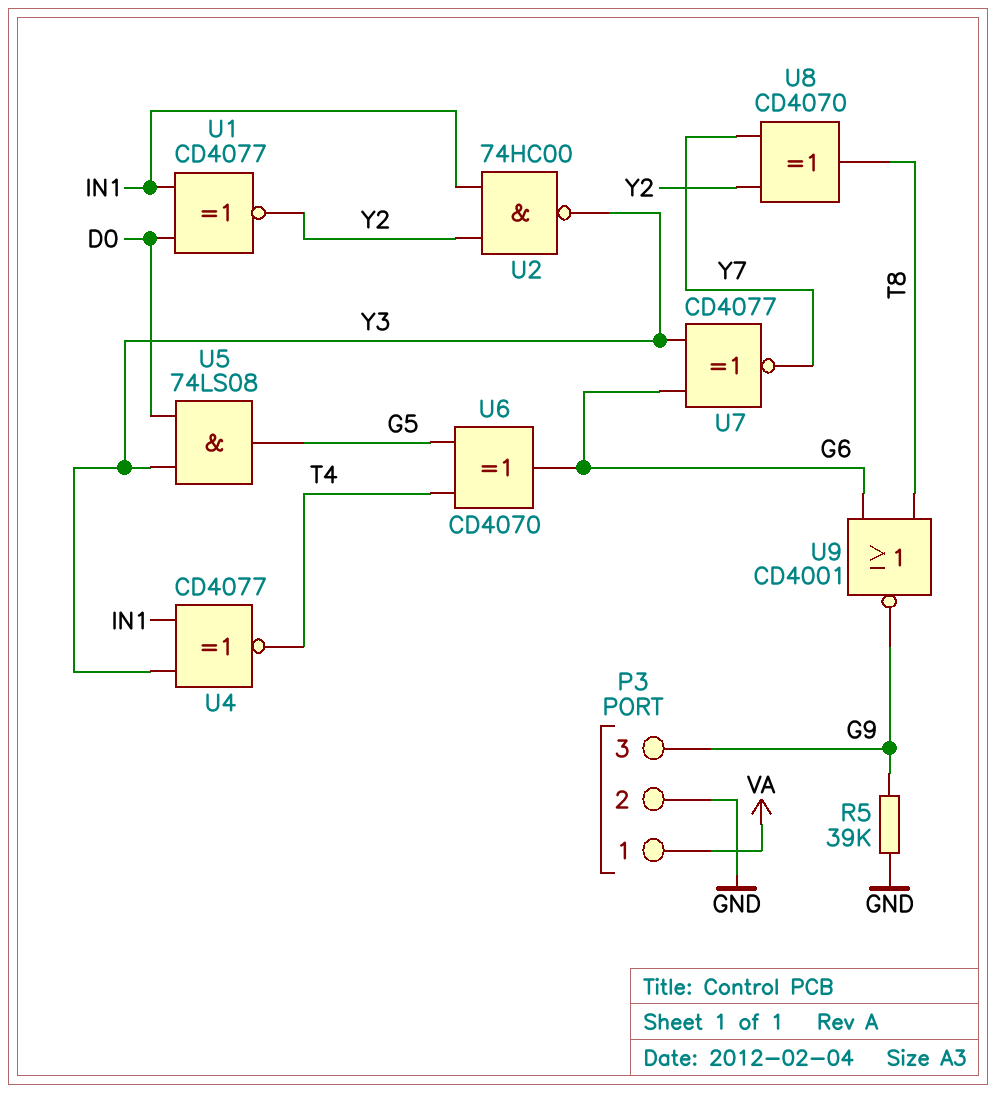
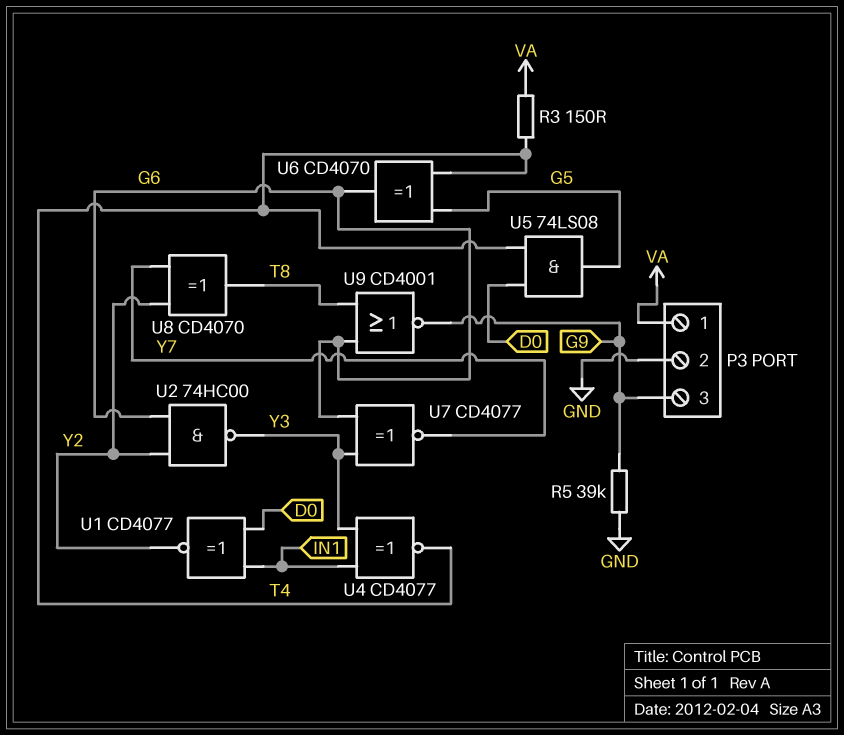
R3: none -> 150 (T4, VA)
U2: NAND 74HC00 (in IN1, in Y2, out Y3) -> NAND 74HC00 (in G6, in Y2, out Y3)
U5: AND 74LS08 (in D0, in Y3, out G5) -> AND 74LS08 (in D0, in T4, out G5)

